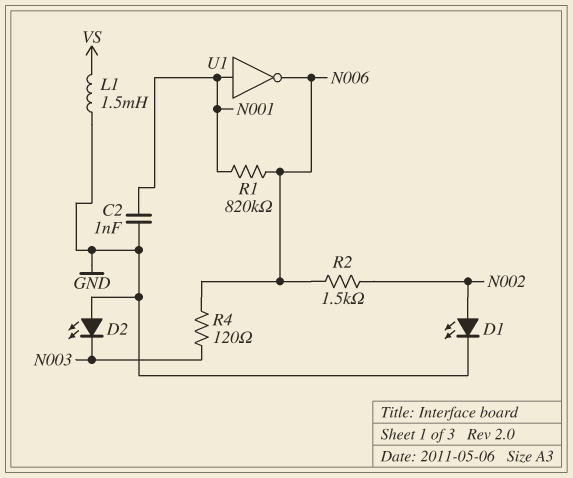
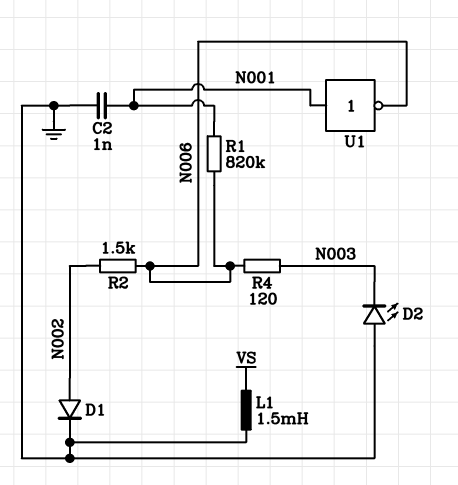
D1: LED (A N002, K GND) -> diode (A N002, K GND)

